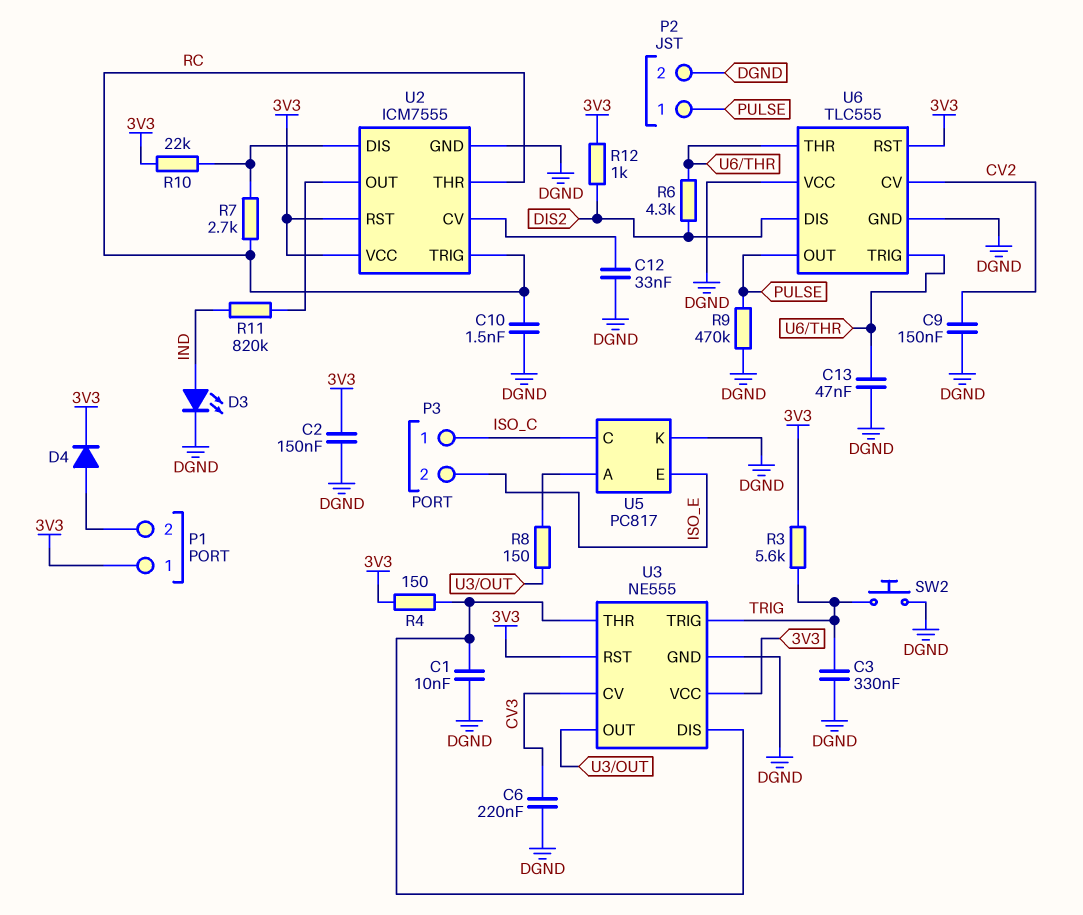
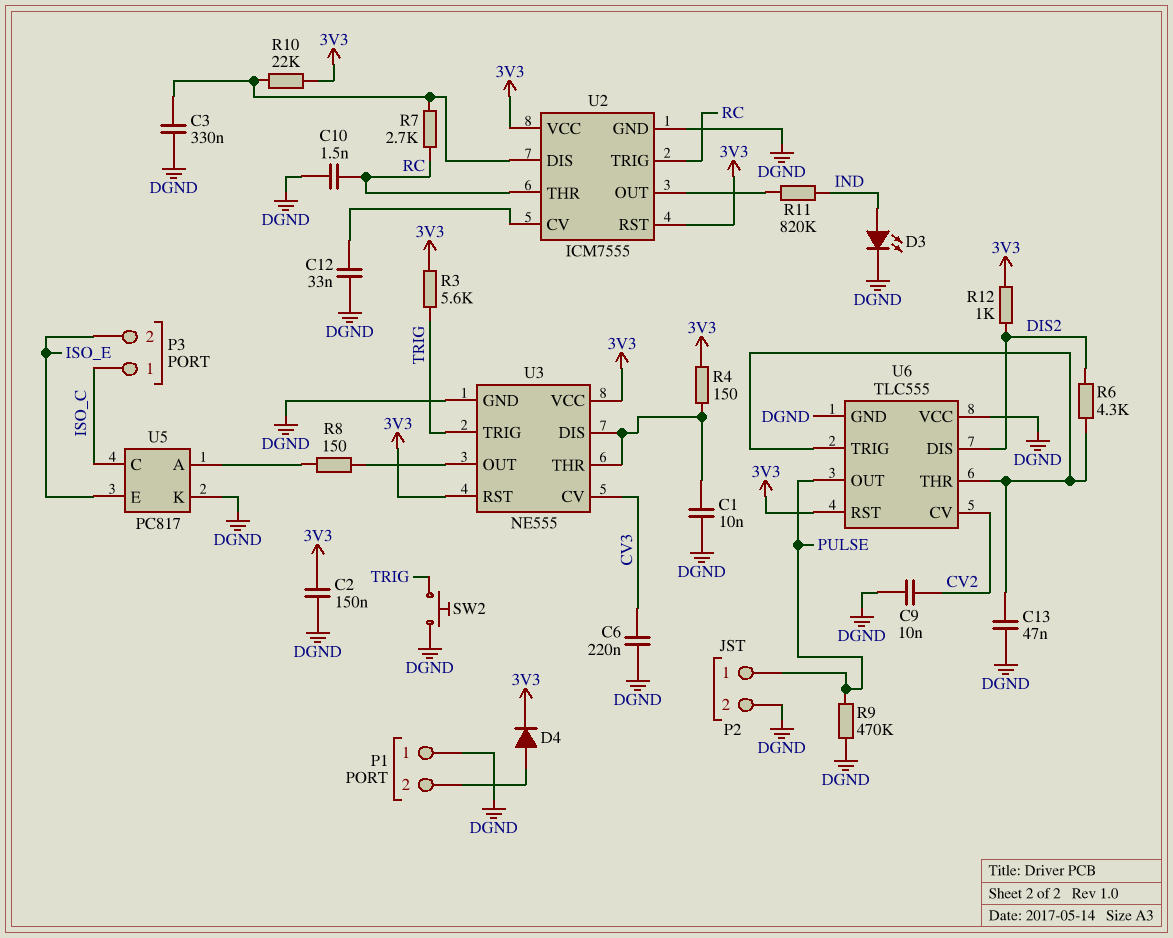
C3: 330nF (DGND, TRIG) -> 330nF (DGND, U2/DIS)
C9: 150nF (CV2, DGND) -> 10nF (CV2, DGND)
P1 pin 1: 3V3 -> DGND

